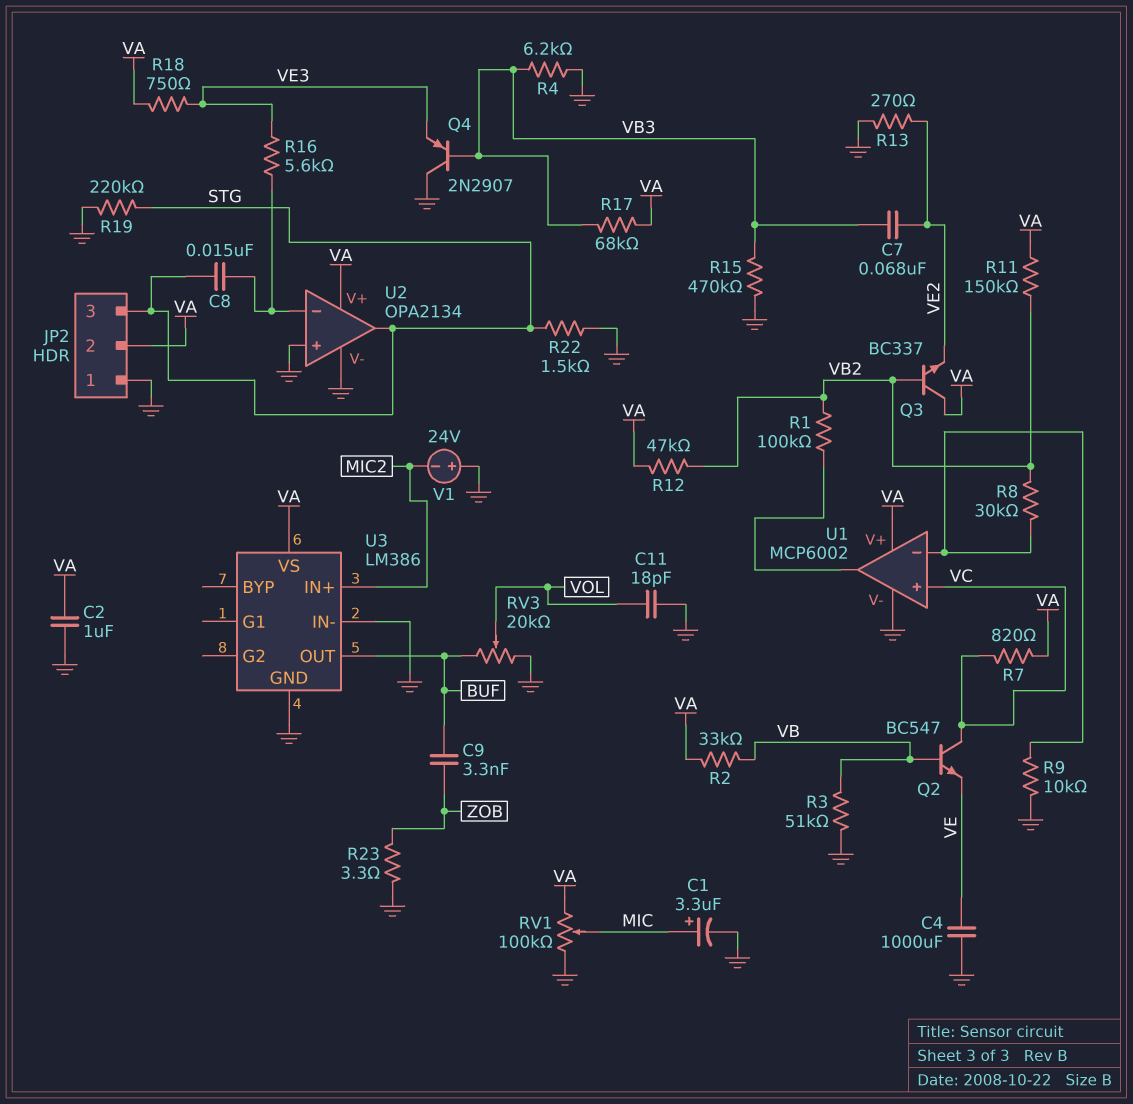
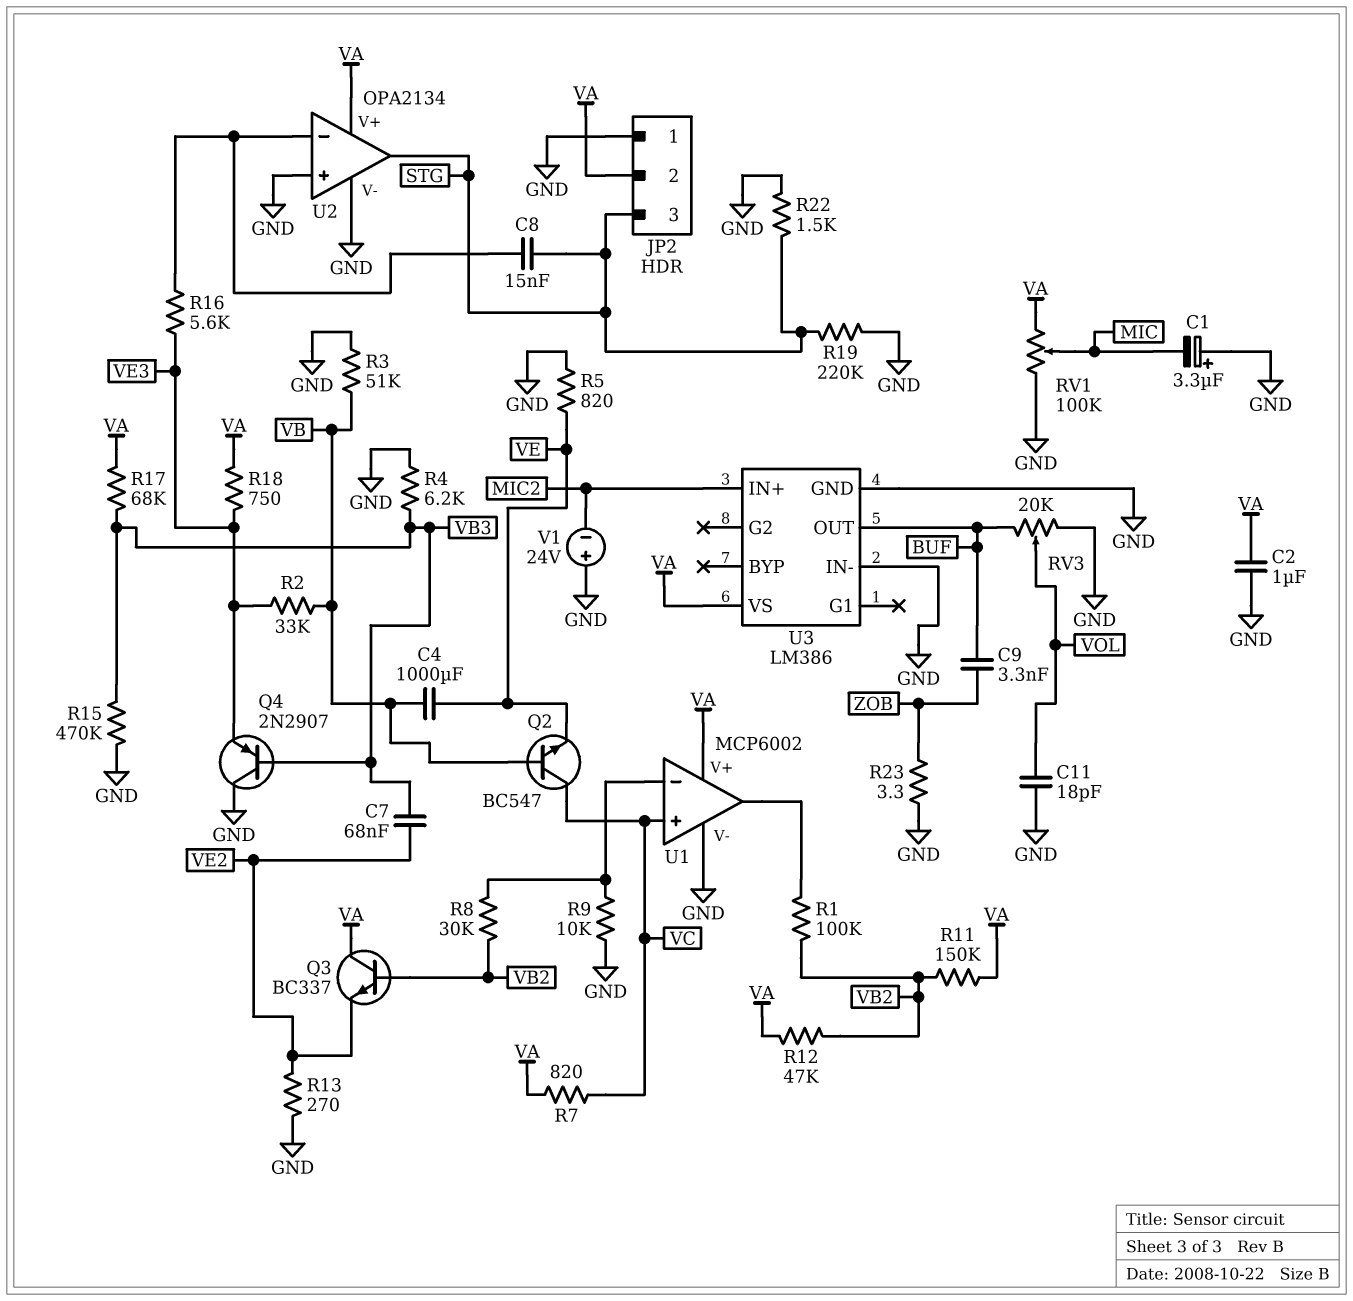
C1: 3.3uF (plus MIC, minus GND) -> 3.3uF (plus GND, minus MIC)
C4: 1000uF (GND, VE) -> 1000uF (VB, VE)
R2: 33k (VA, VB) -> 33k (VB, VE3)
R5: none -> 820 (GND, VE)

